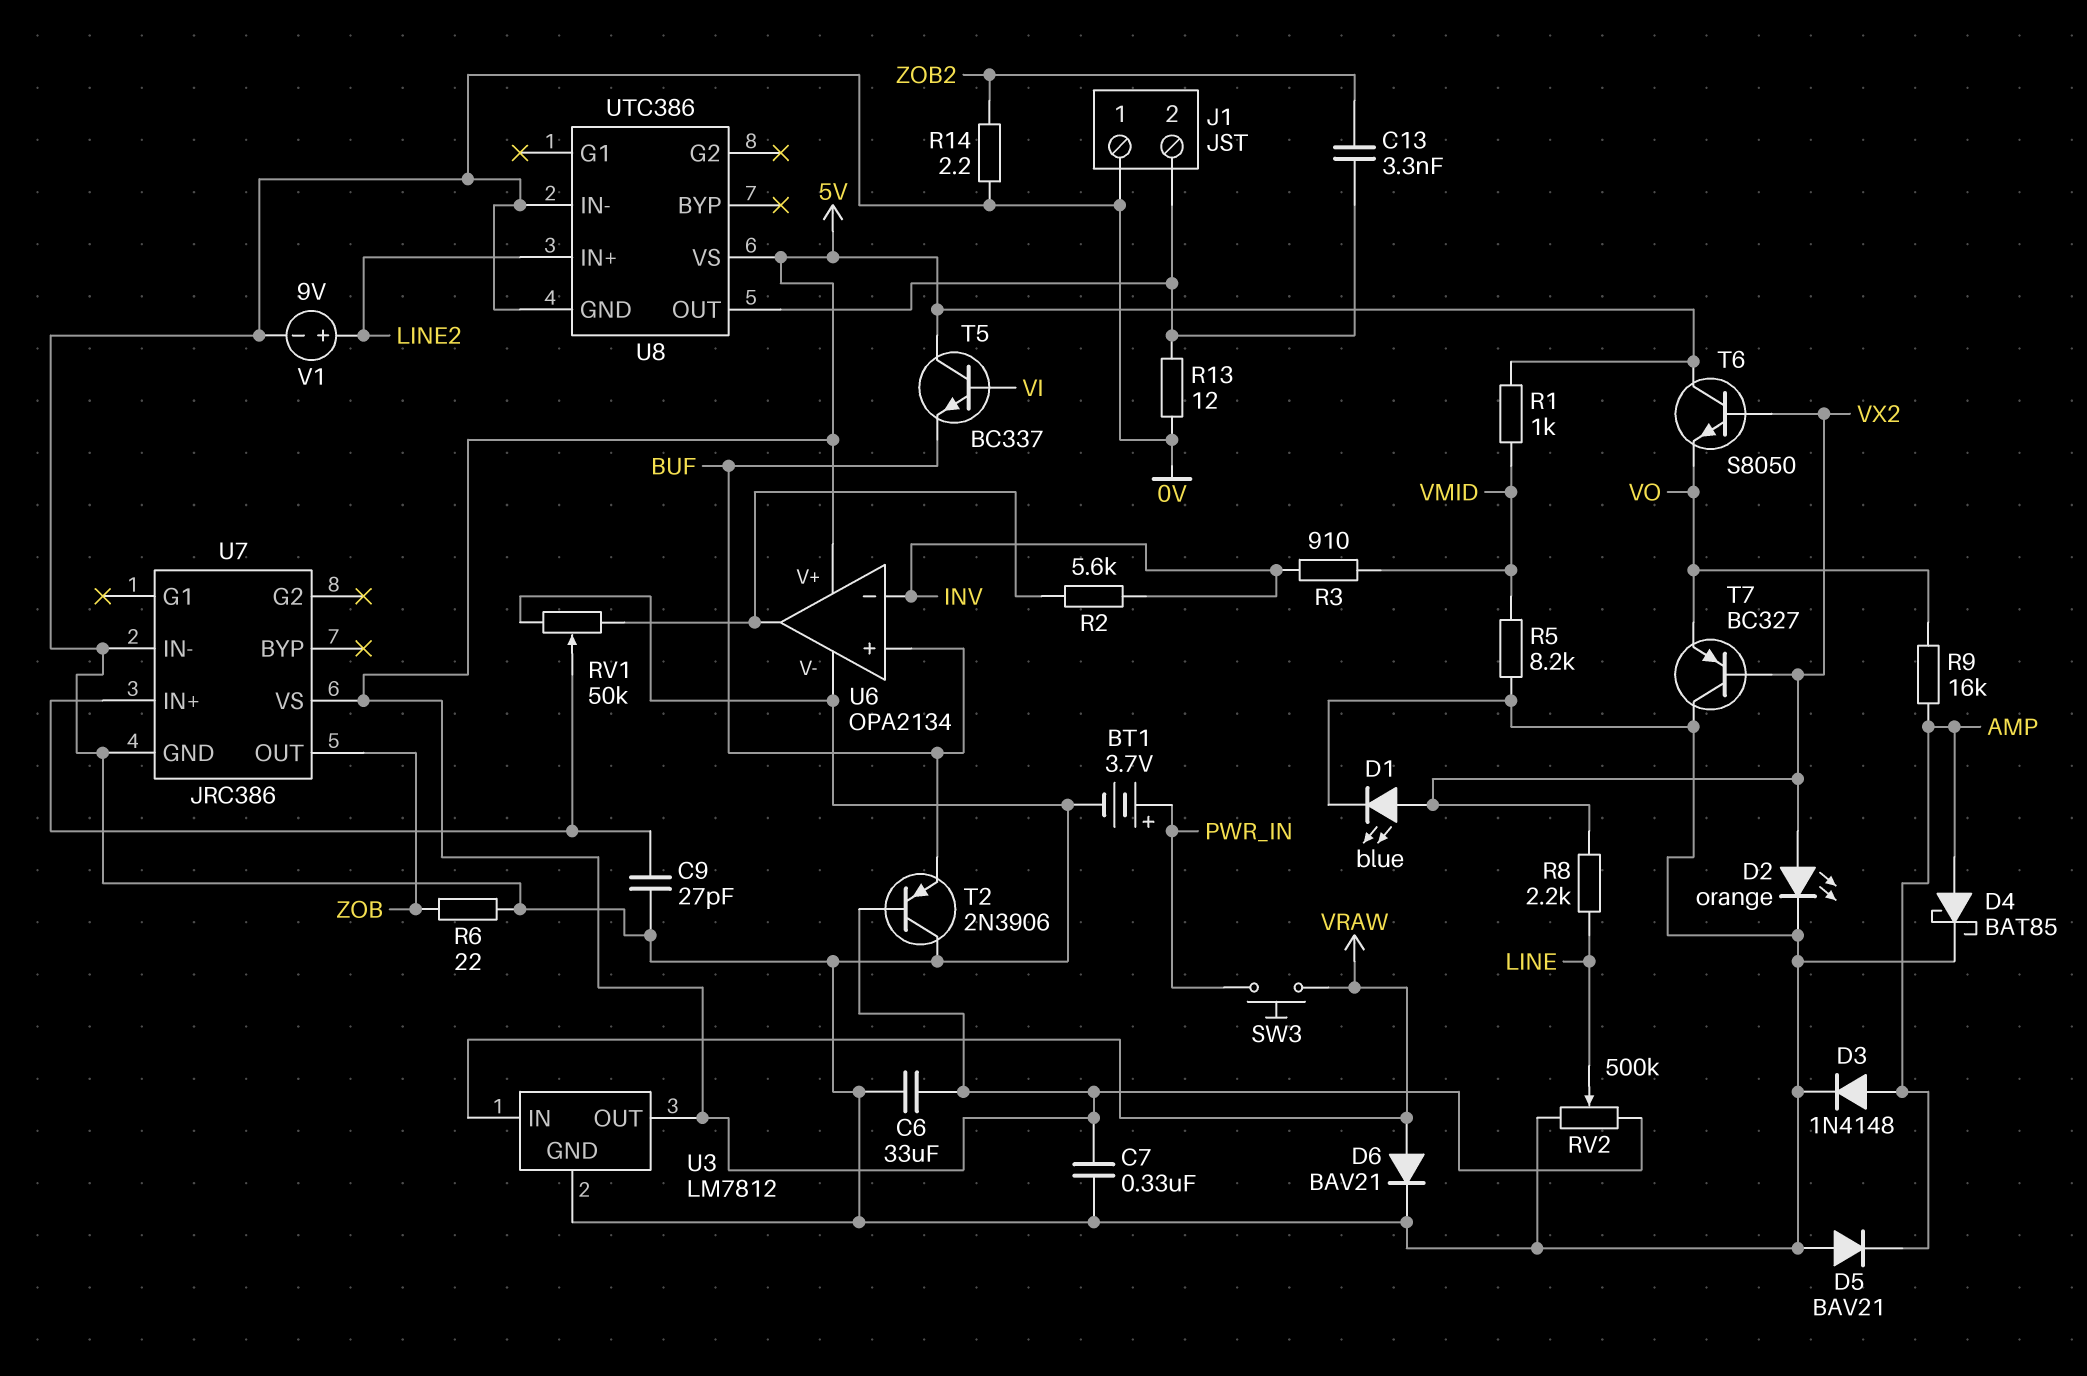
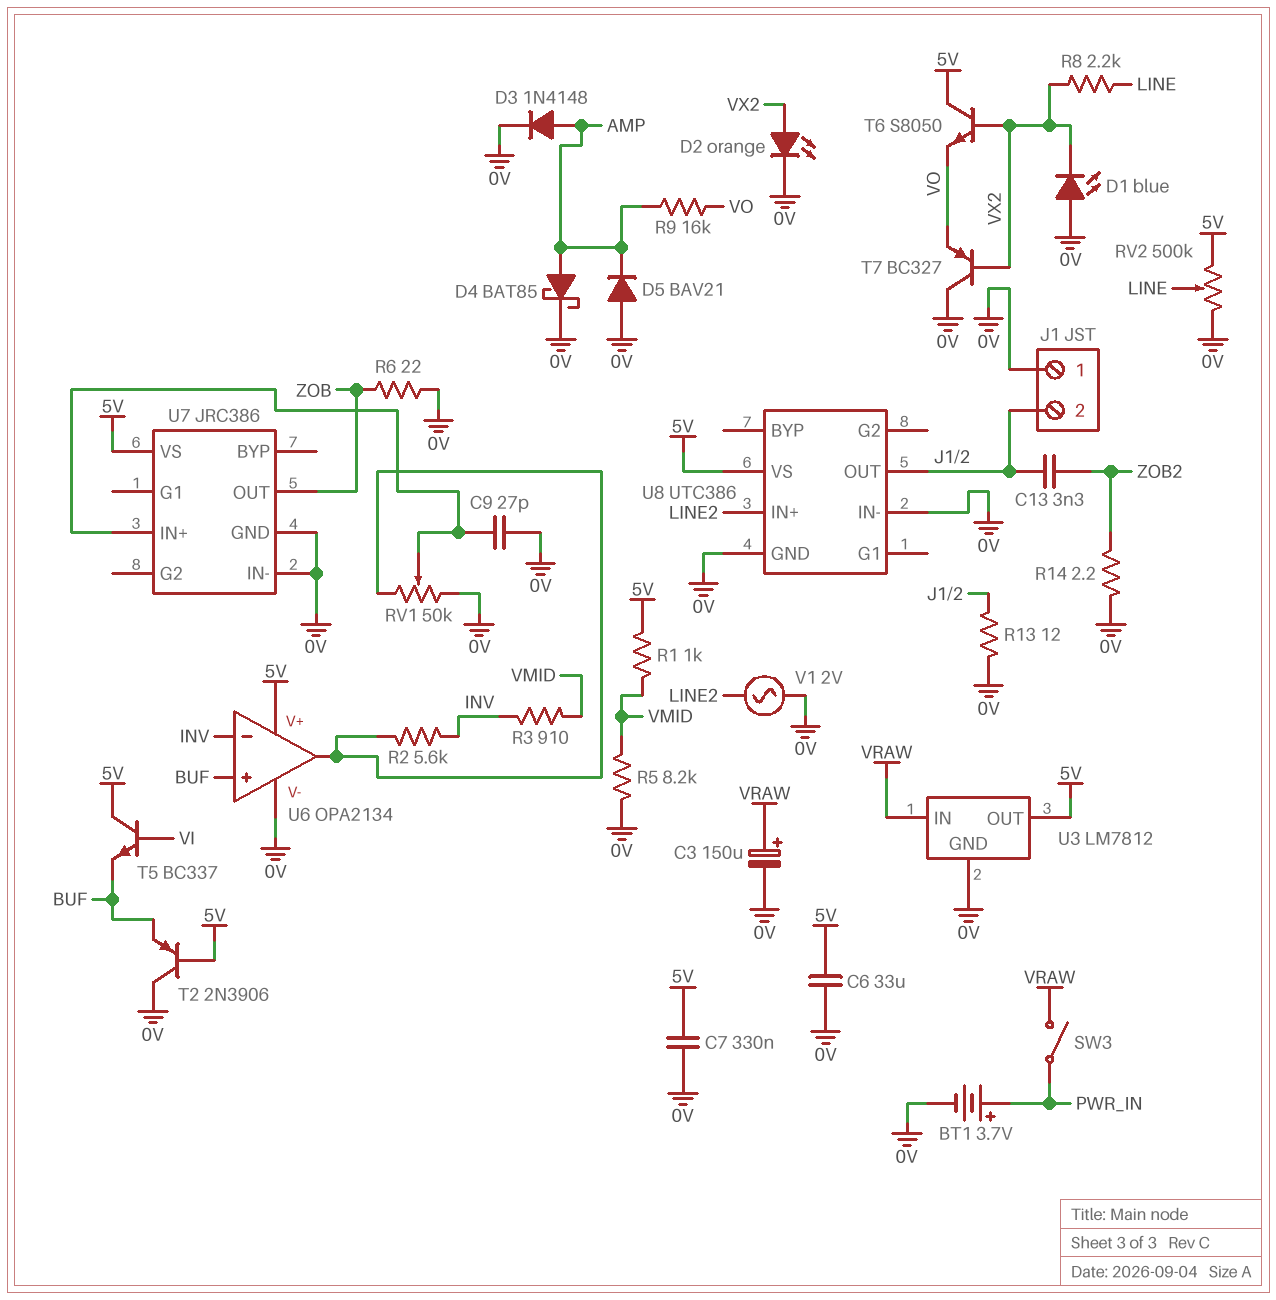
C3: none -> 150uF (plus VRAW, minus 0V)
D1: LED blue (A VX2, K 0V) -> LED blue (A 0V, K VX2)
D6: diode BAV21 (A VRAW, K 0V) -> none
SW3: button (PWR_IN, VRAW) -> switch (PWR_IN, VRAW)
V1: 9V (plus LINE2, minus 0V) -> AC 2V (0V, LINE2)

